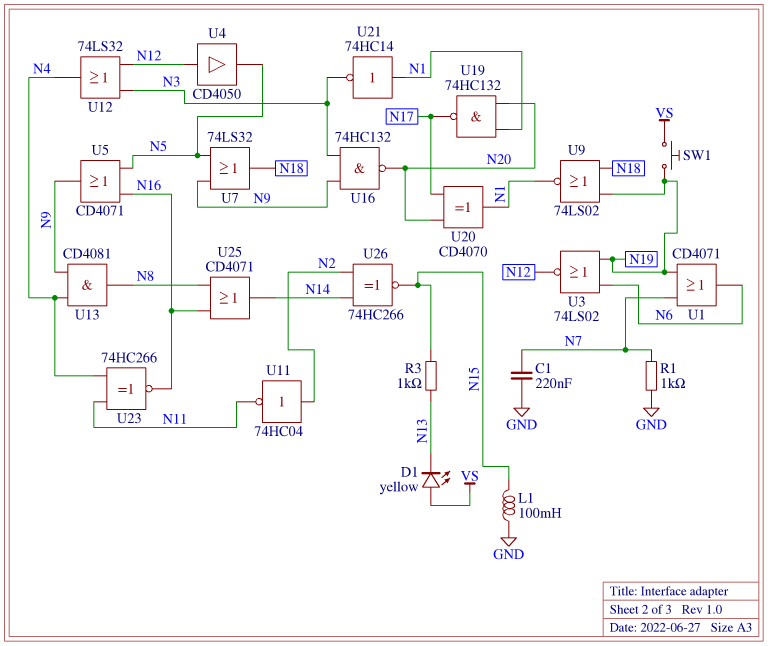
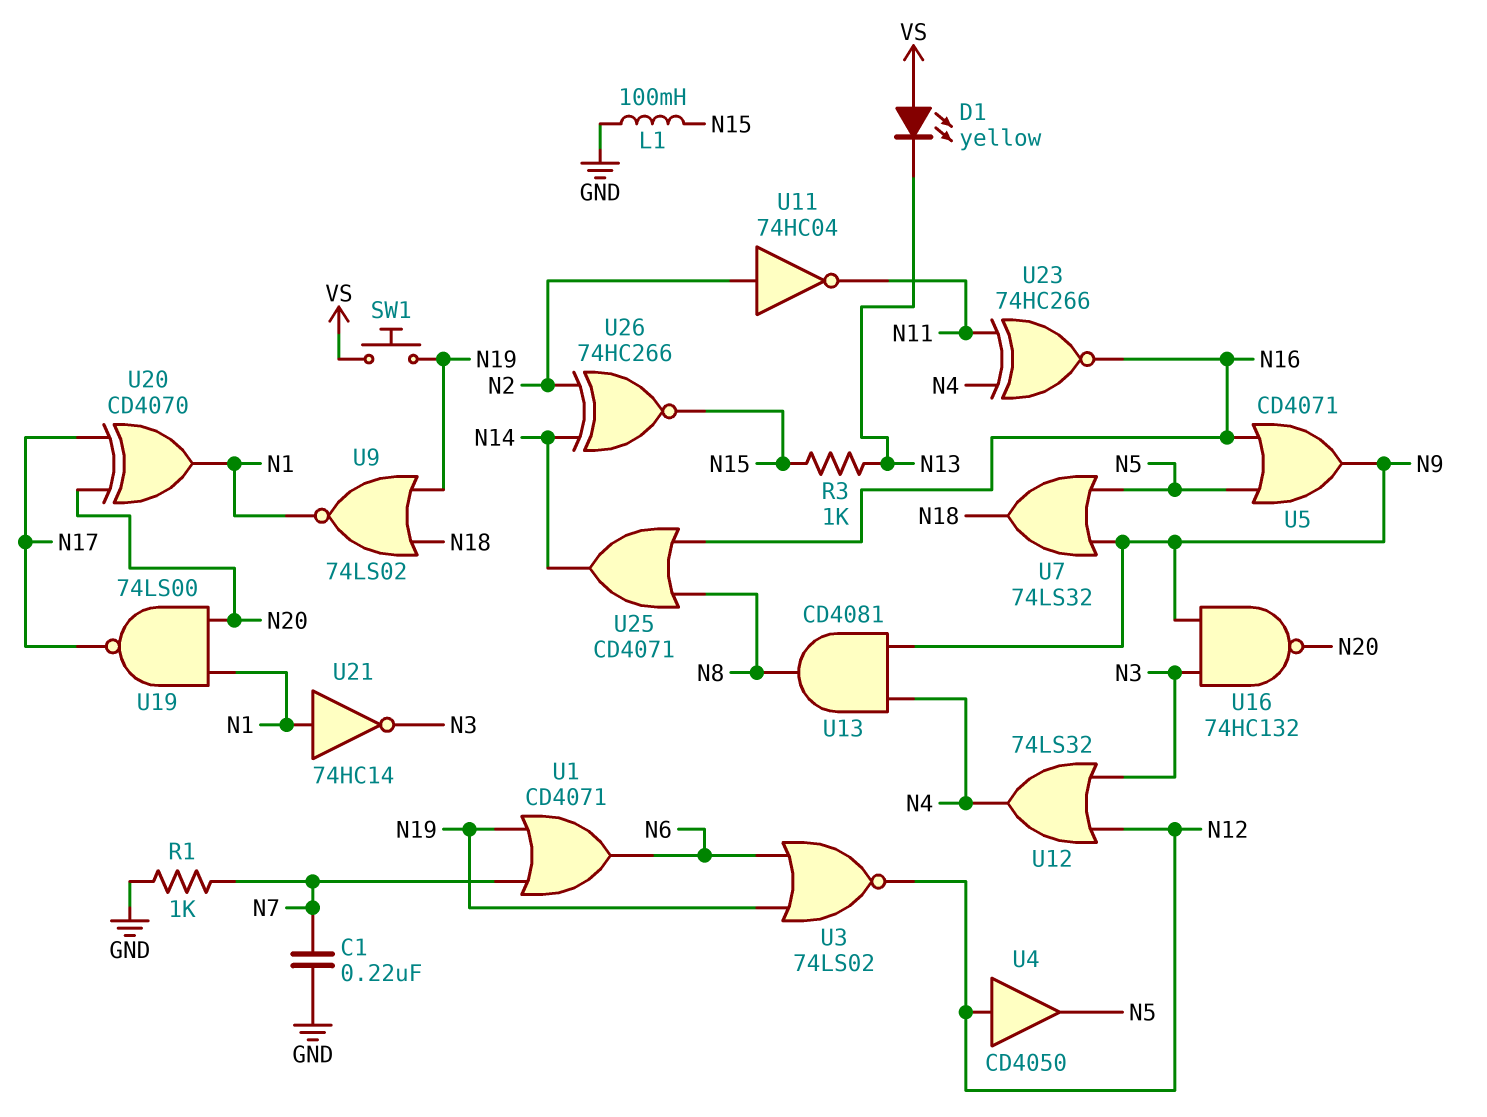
U19: NAND 74HC132 (in N1, in N20, out N17) -> NAND 74LS00 (in N1, in N20, out N17)

